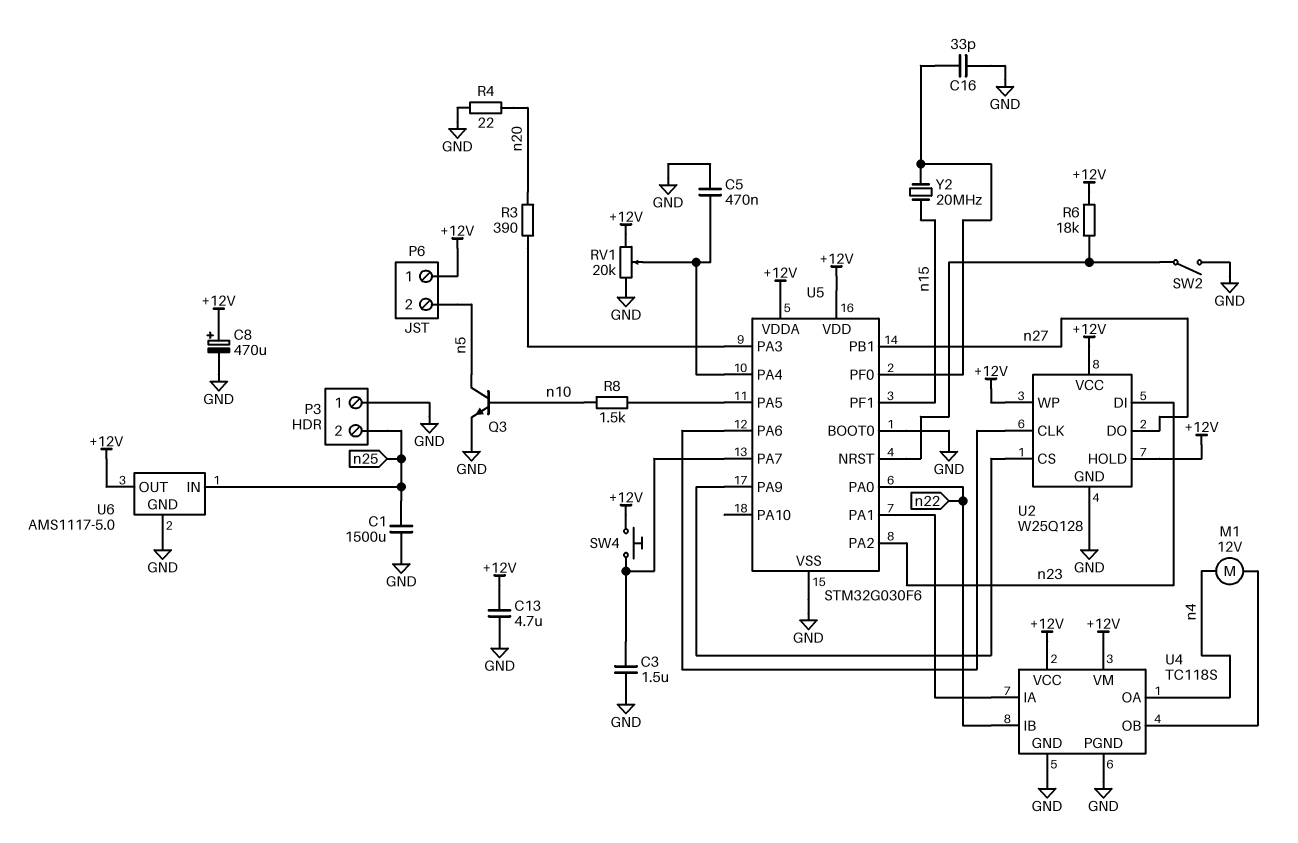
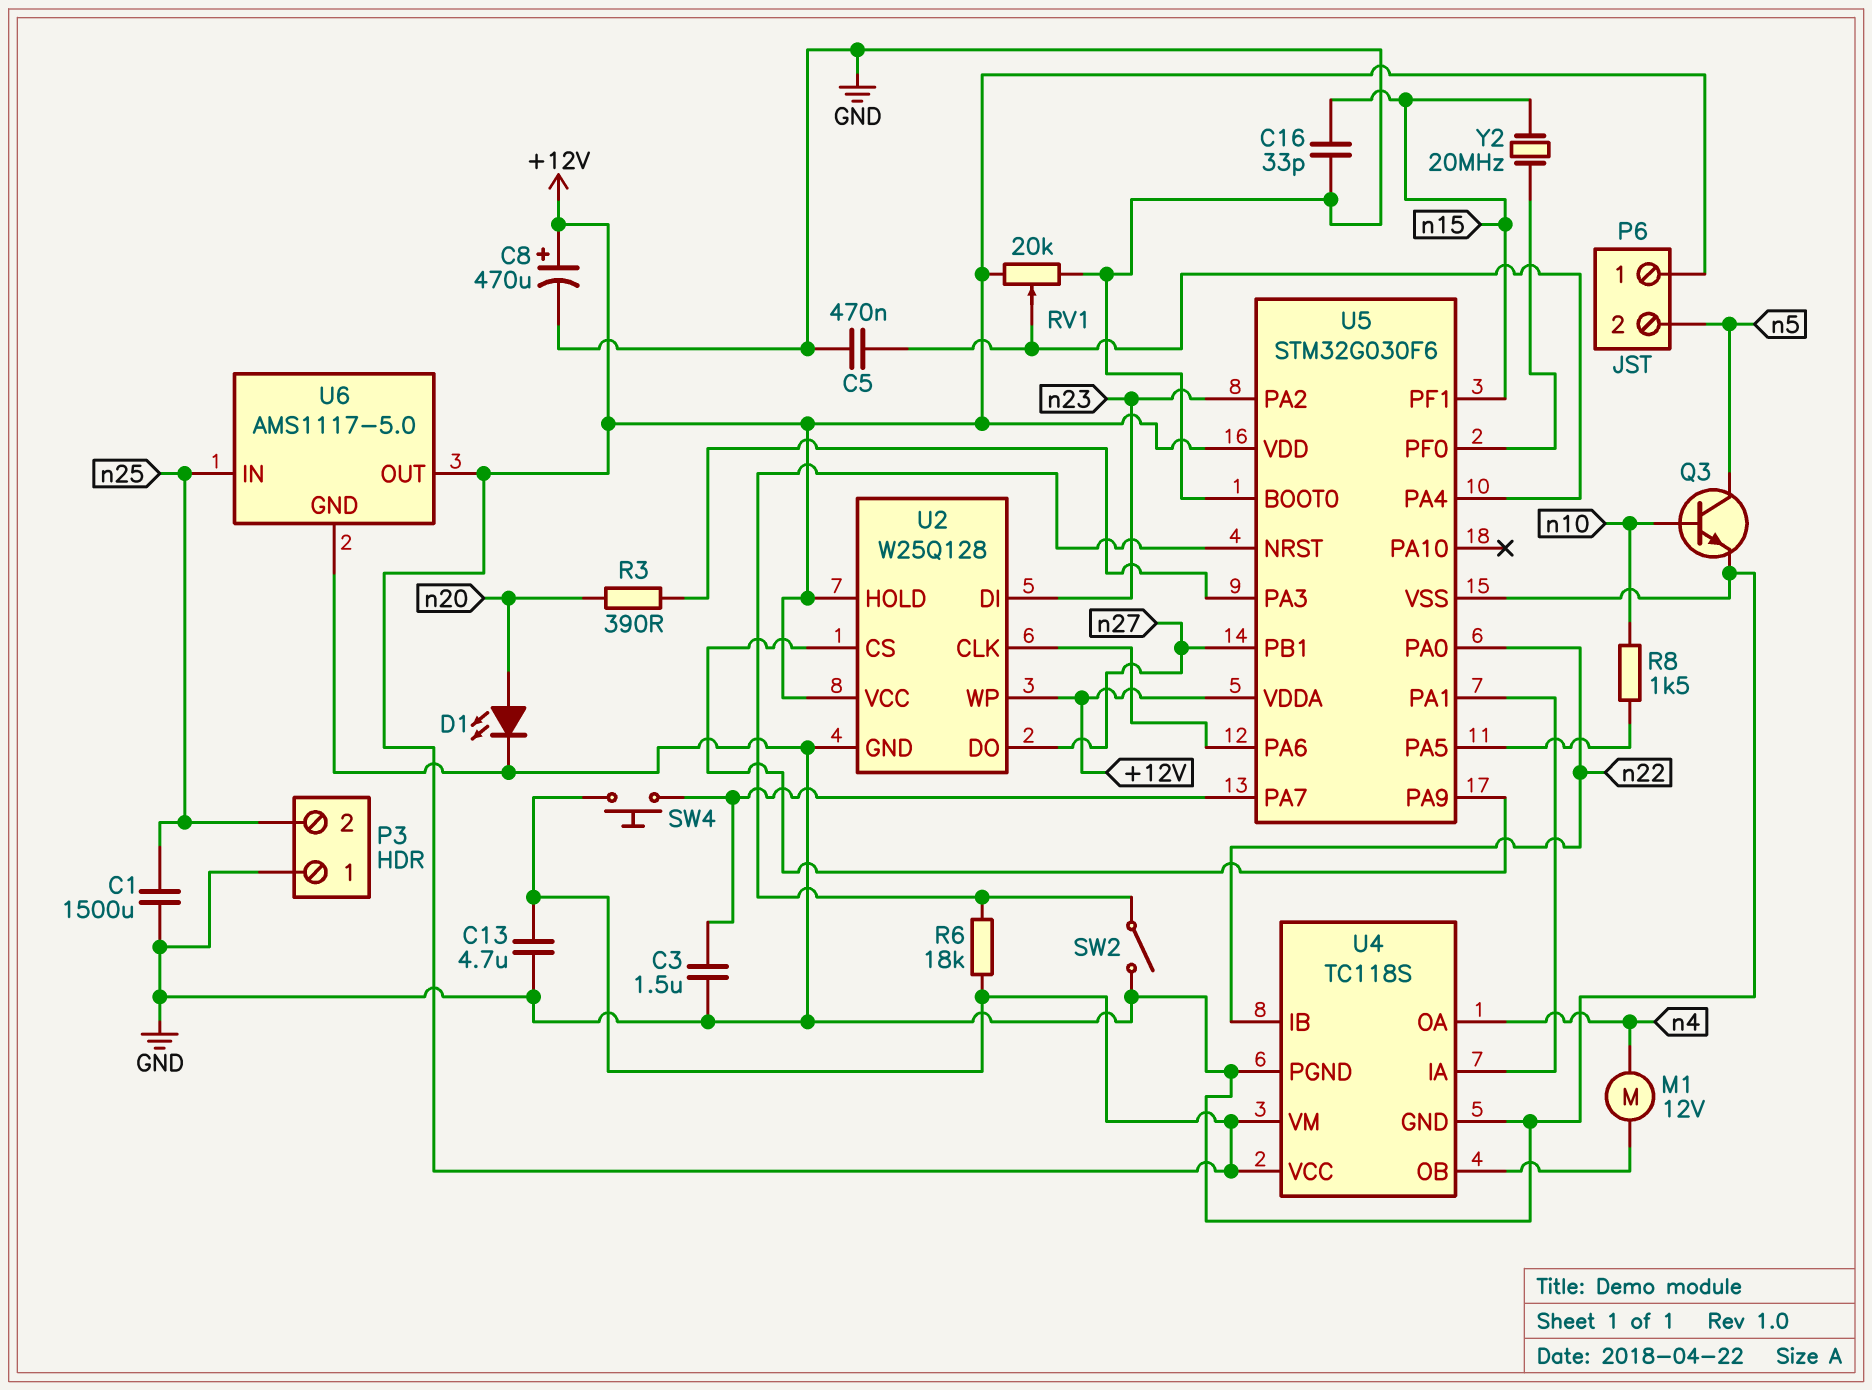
C16: 33pF (GND, U5/PF0) -> 33pF (GND, n15)
D1: none -> LED (A n20, K GND)
R4: 22 (GND, n20) -> none

